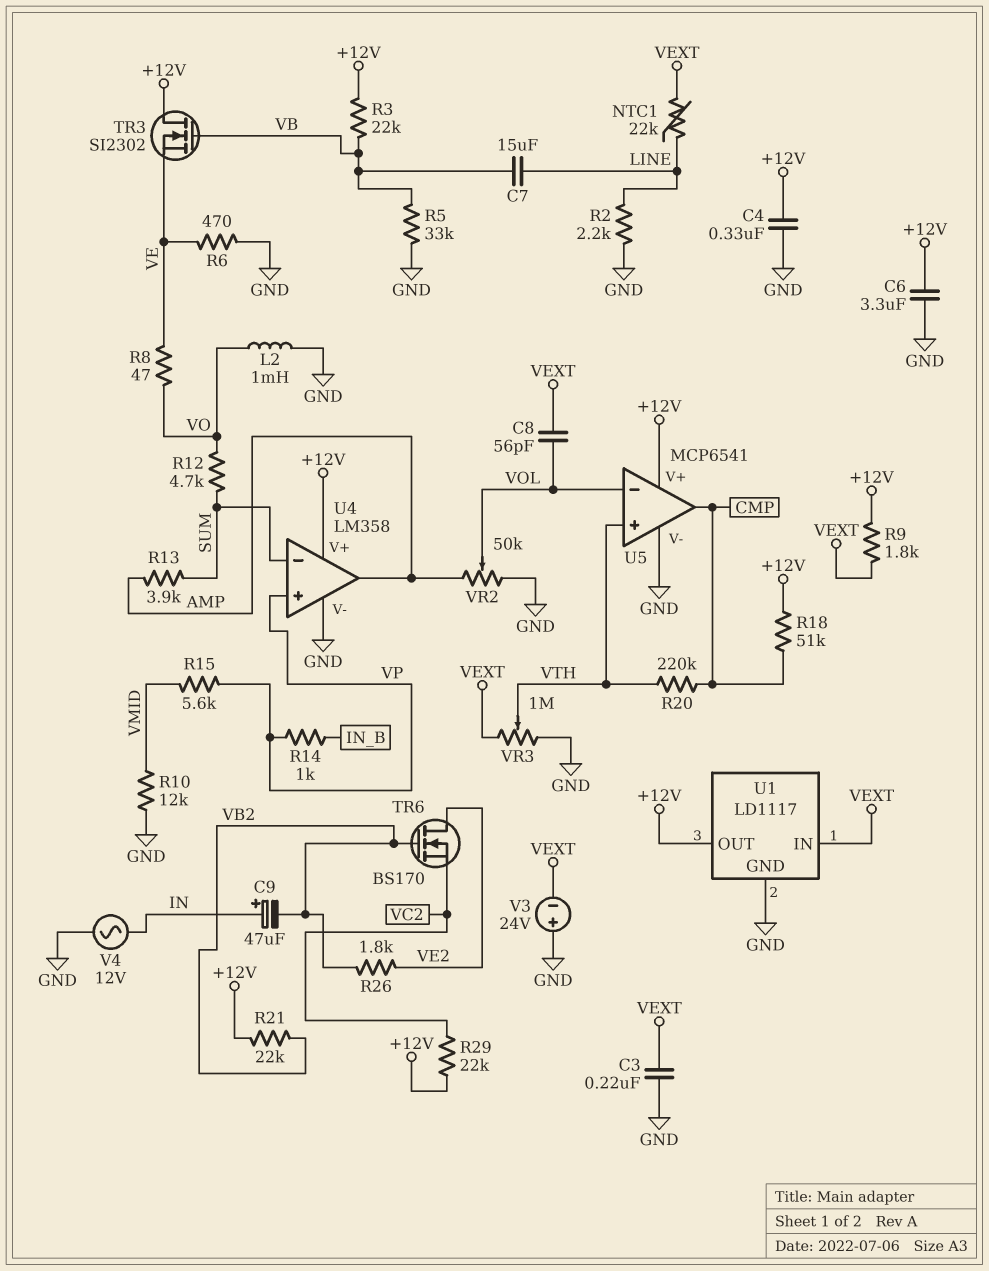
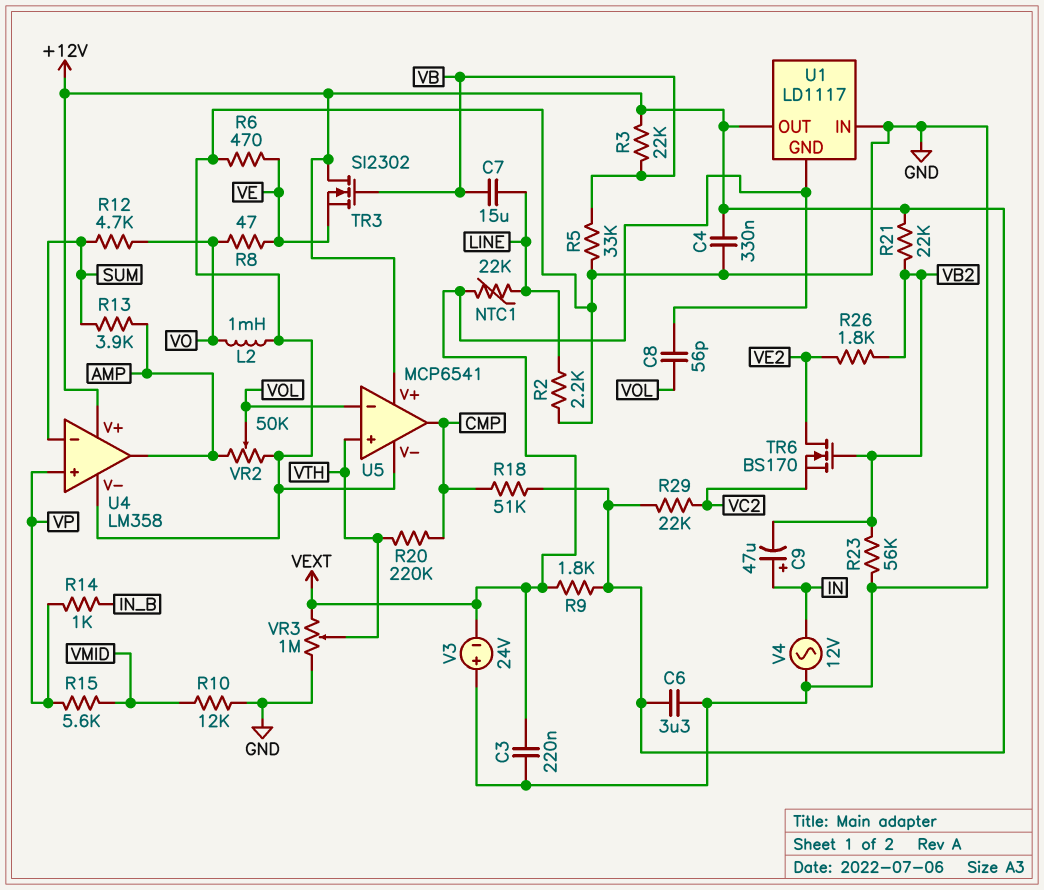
R23: none -> 56k (GND, VB2)
U1 pin GND: GND -> VEXT
U1 pin IN: VEXT -> GND

